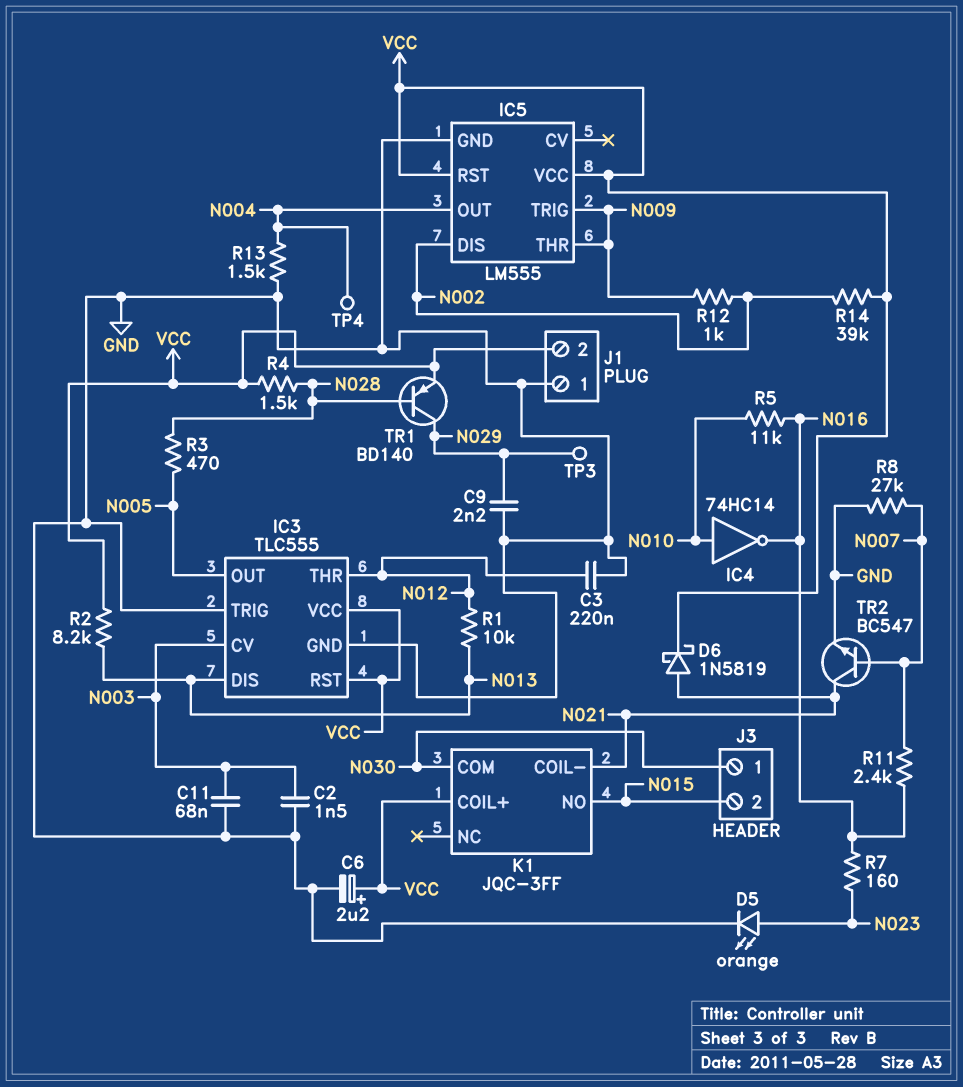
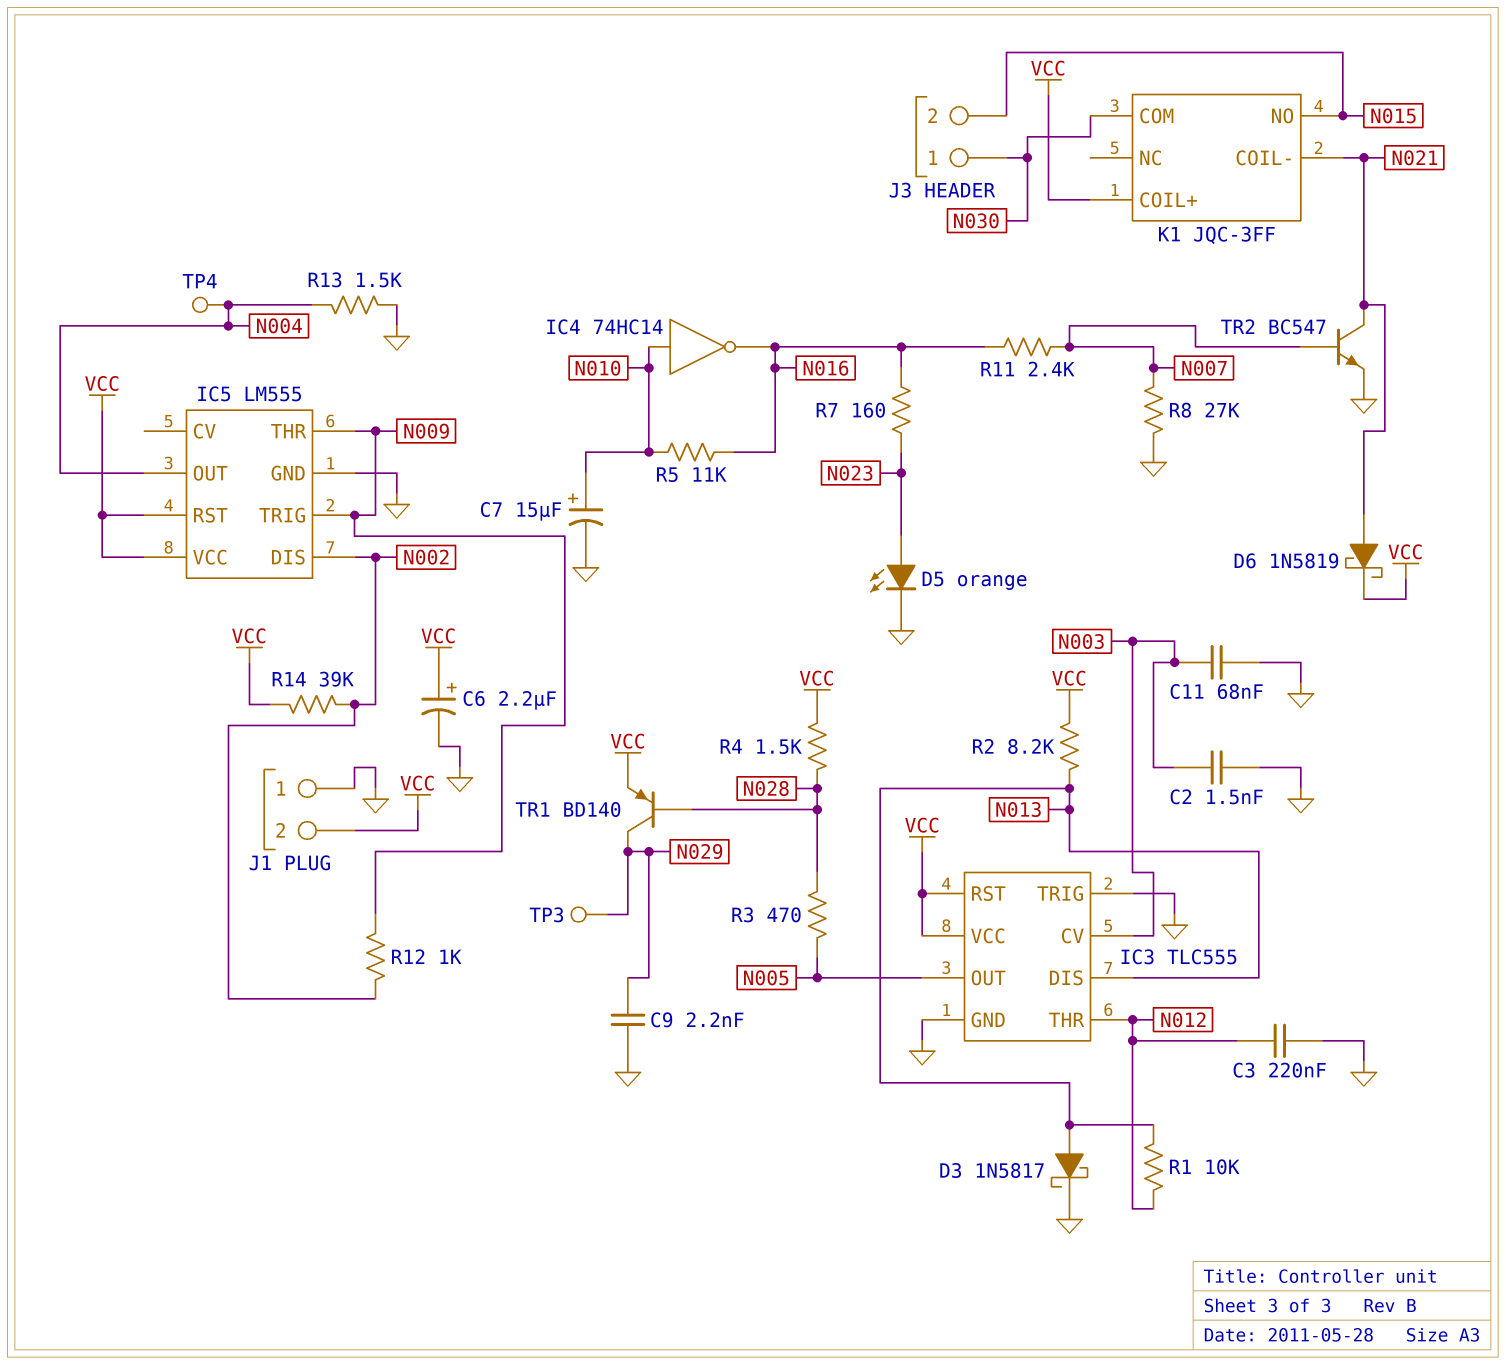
C7: none -> 15uF (plus N010, minus GND)
D3: none -> schottky 1N5817 (A N013, K GND)

